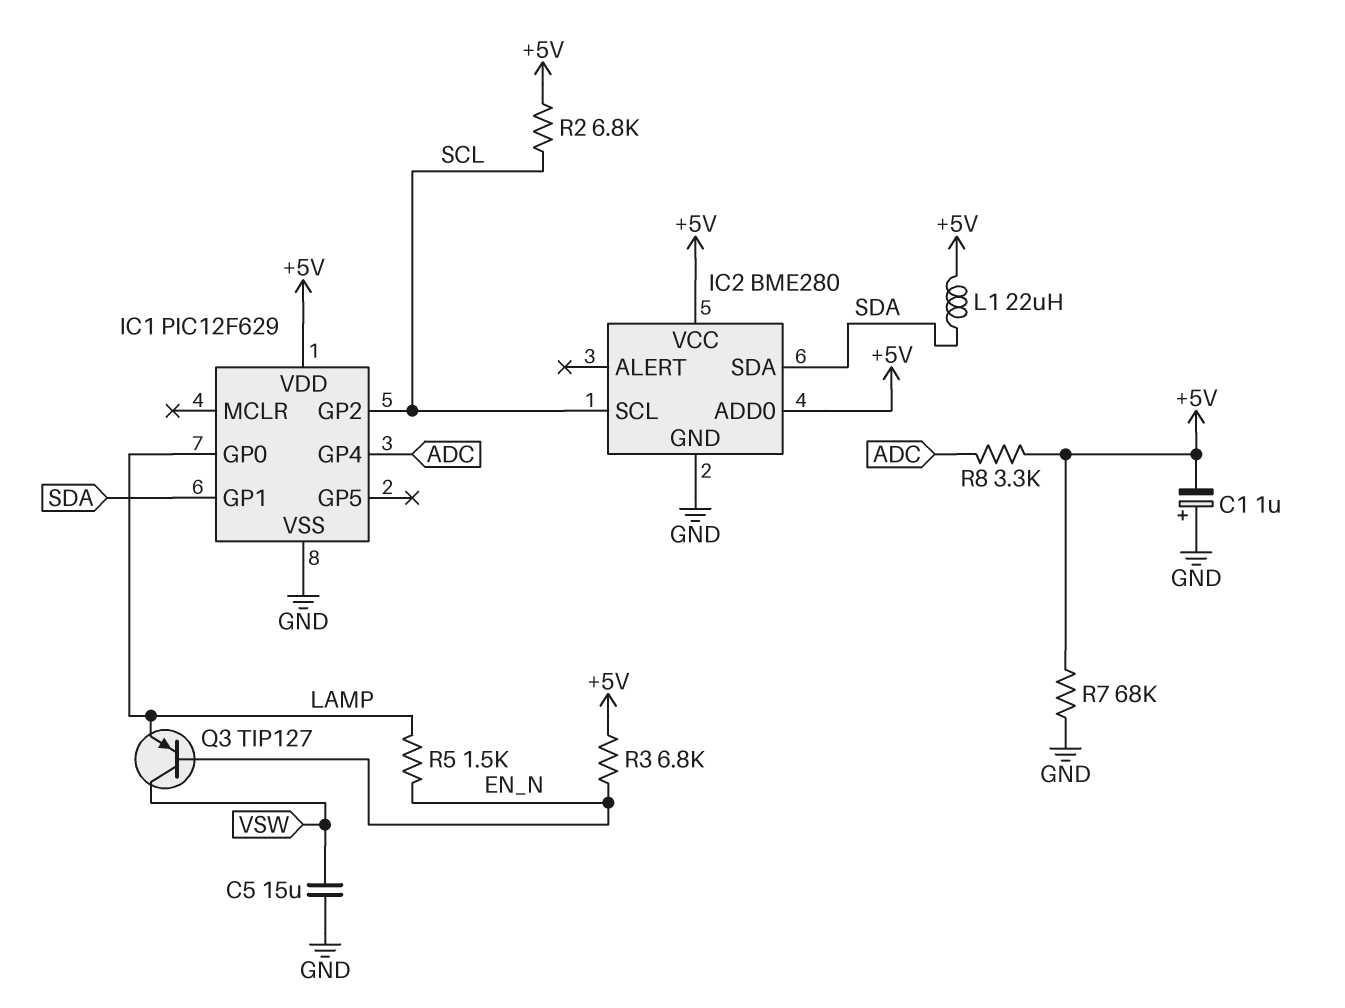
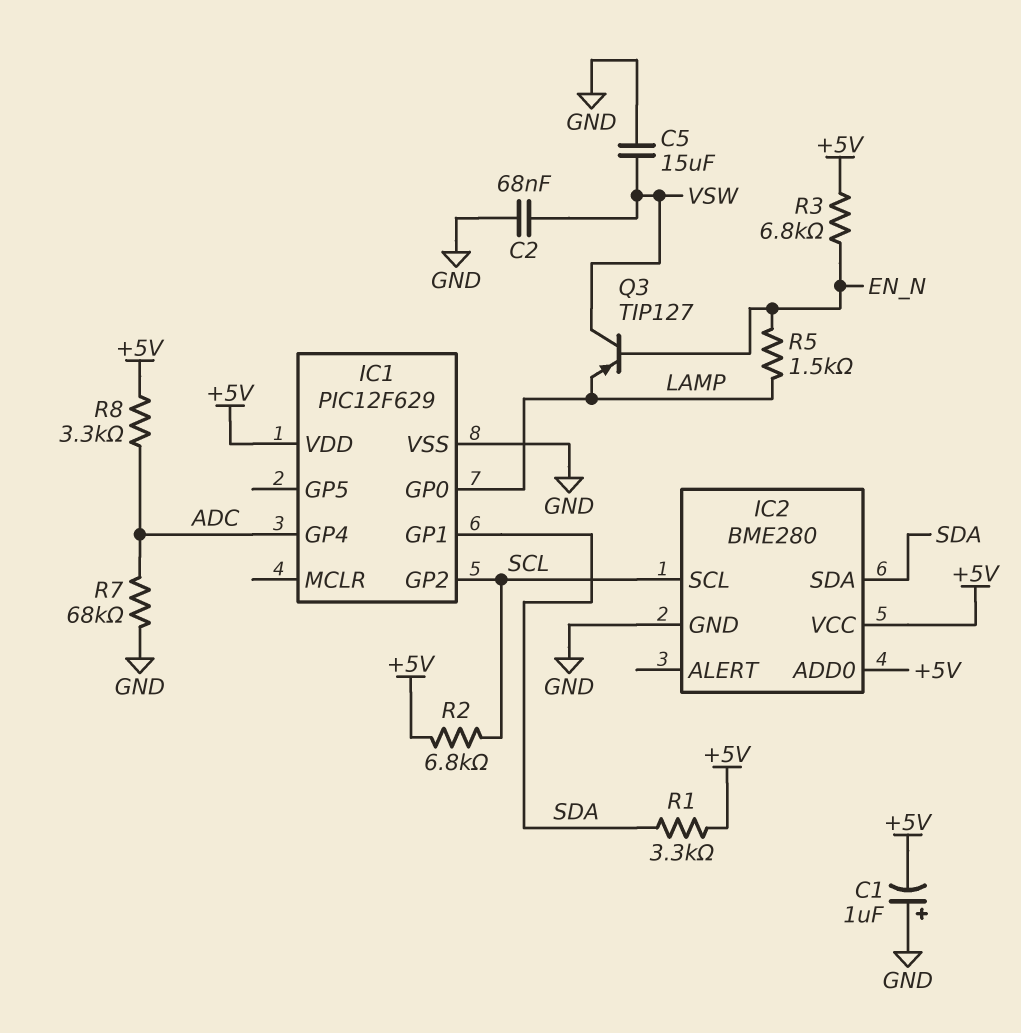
C2: none -> 68nF (GND, VSW)
L1: 22uH (+5V, SDA) -> none
R1: none -> 3.3k (+5V, SDA)
R7: 68k (+5V, GND) -> 68k (ADC, GND)

